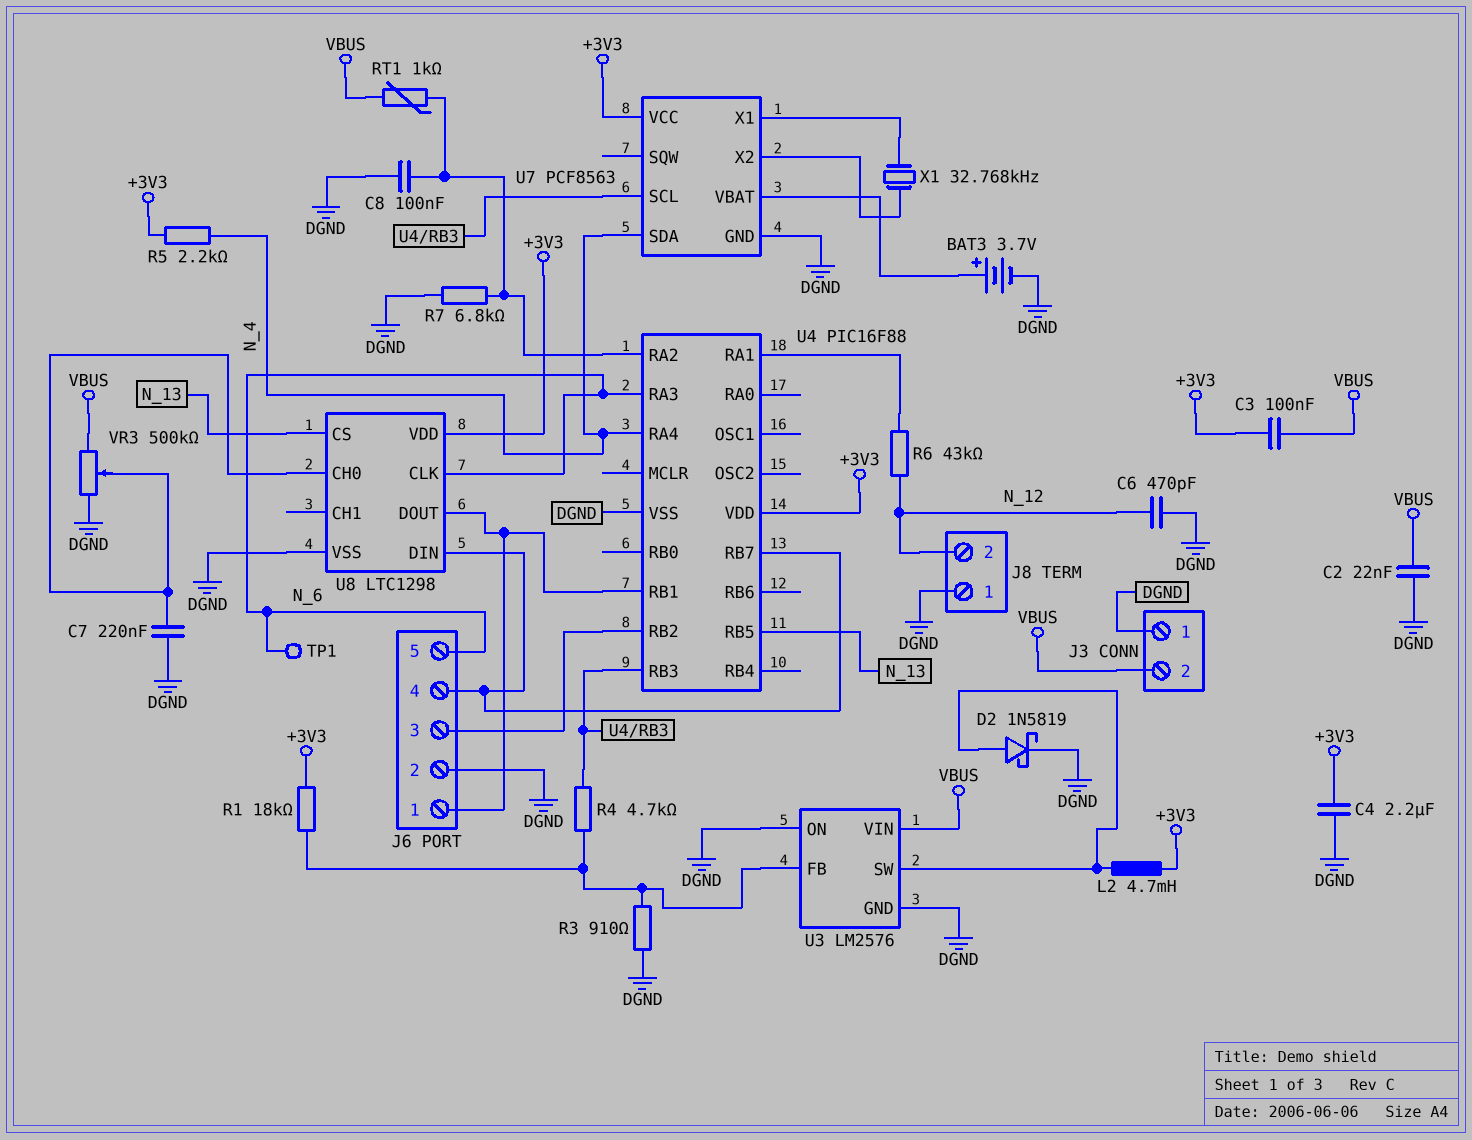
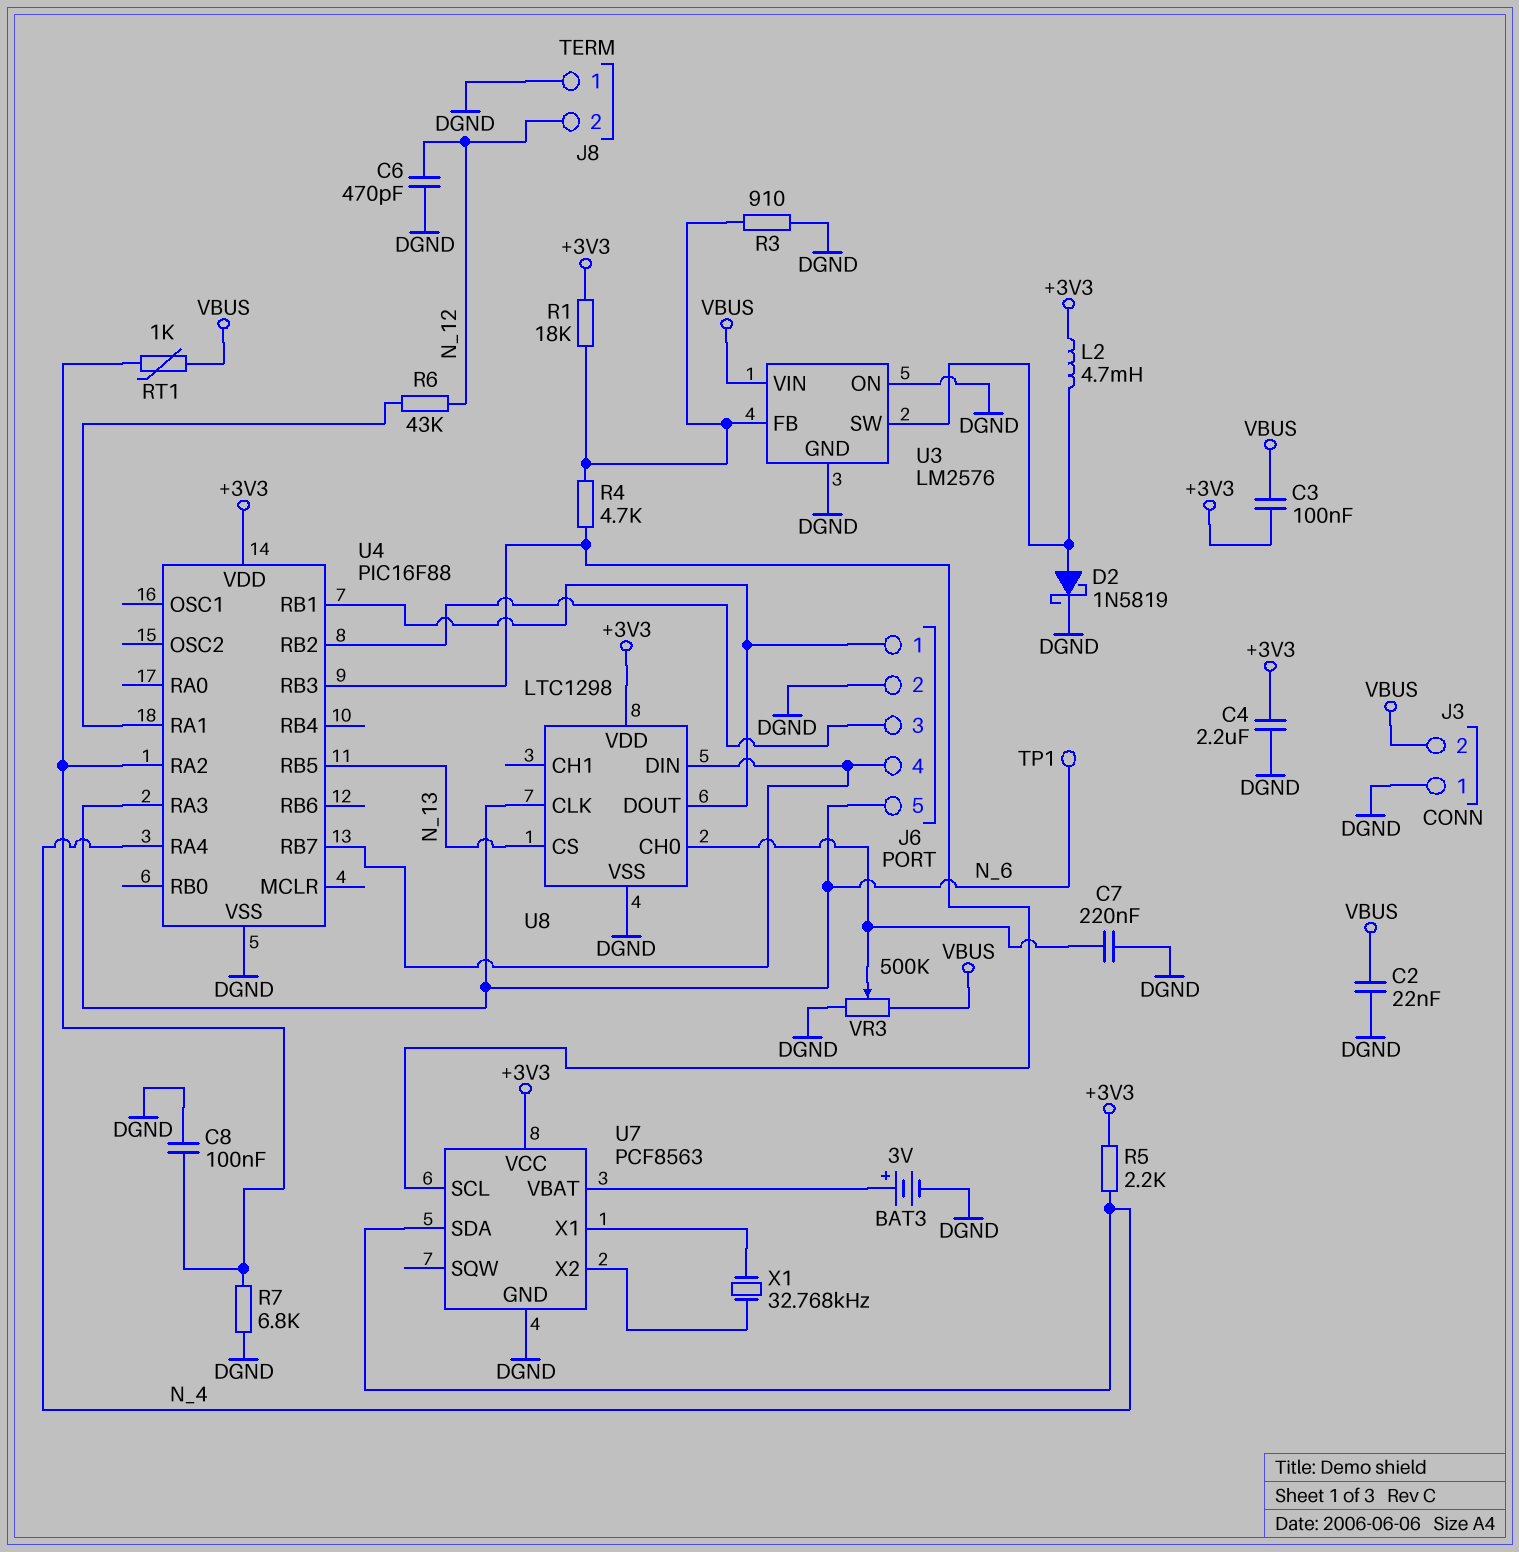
BAT3: 3.7V (plus U7/VBAT, minus DGND) -> 3V (plus U7/VBAT, minus DGND)

